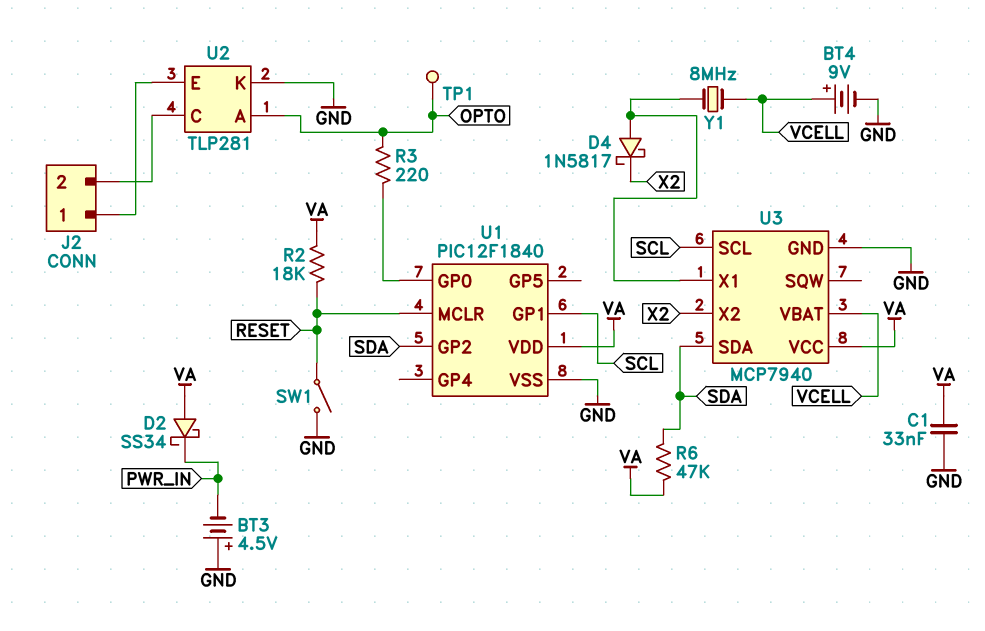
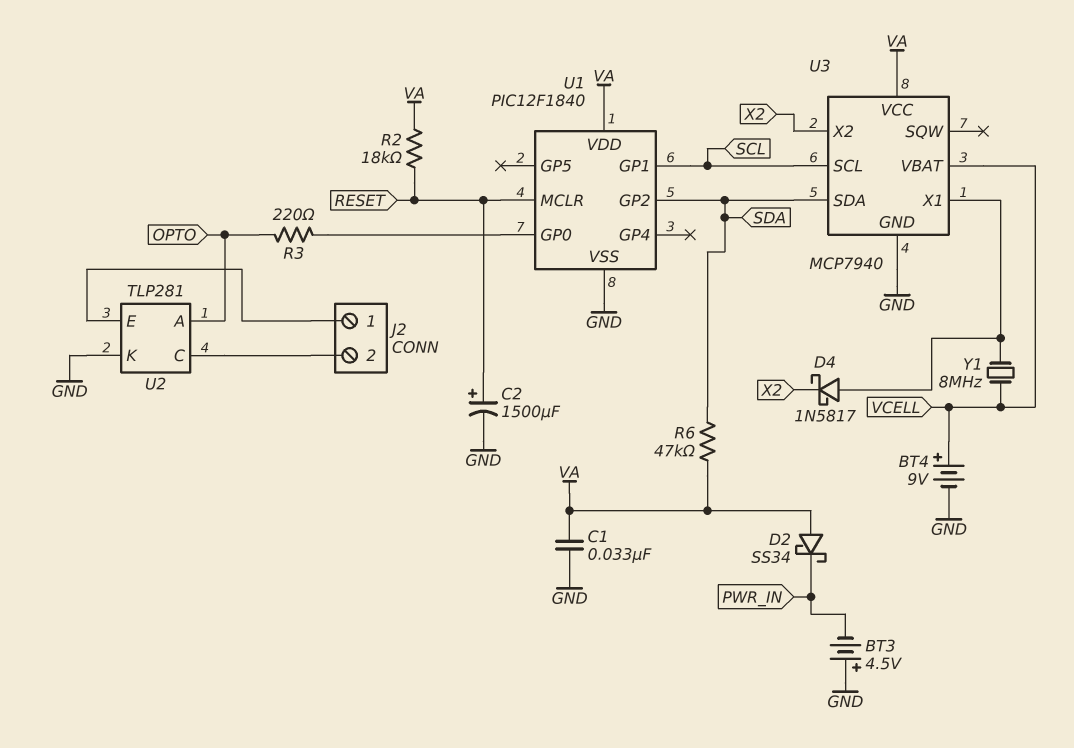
C2: none -> 1500uF (plus RESET, minus GND)
SW1: switch (GND, RESET) -> none
TP1: test point (OPTO) -> none

